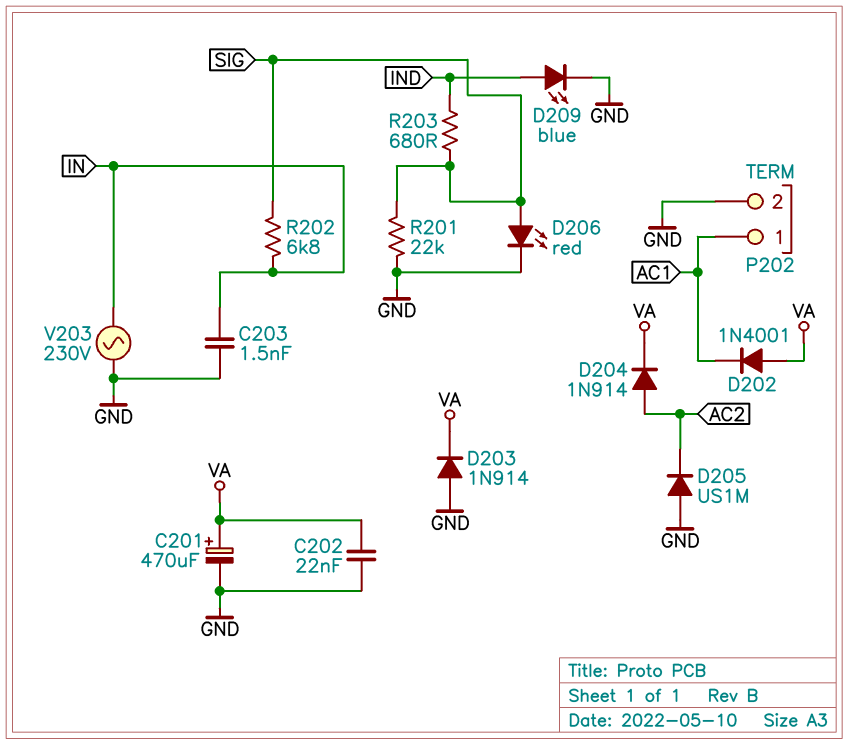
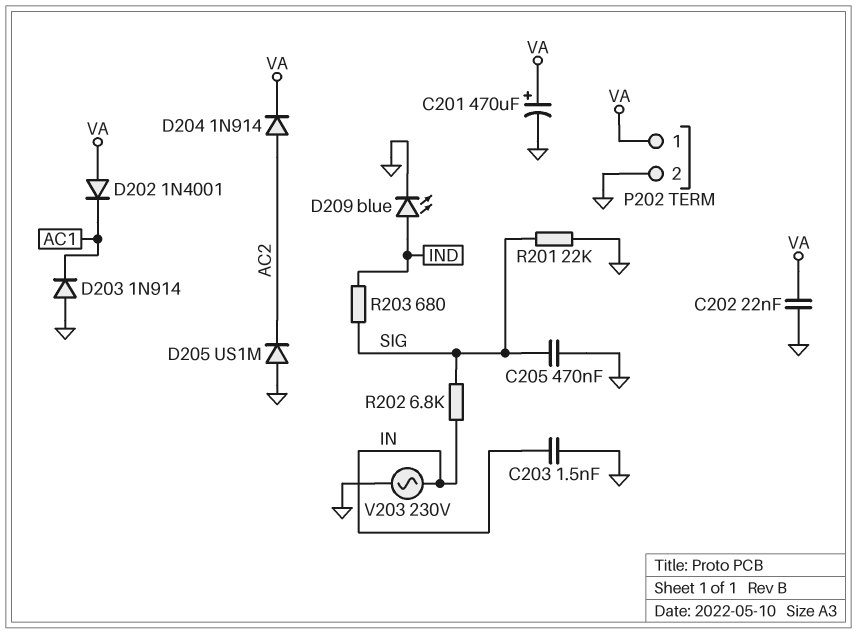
C205: none -> 470nF (GND, SIG)
D203: diode 1N914 (A GND, K VA) -> diode 1N914 (A GND, K AC1)
D206: LED red (A SIG, K GND) -> none
P202 pin 1: AC1 -> VA

